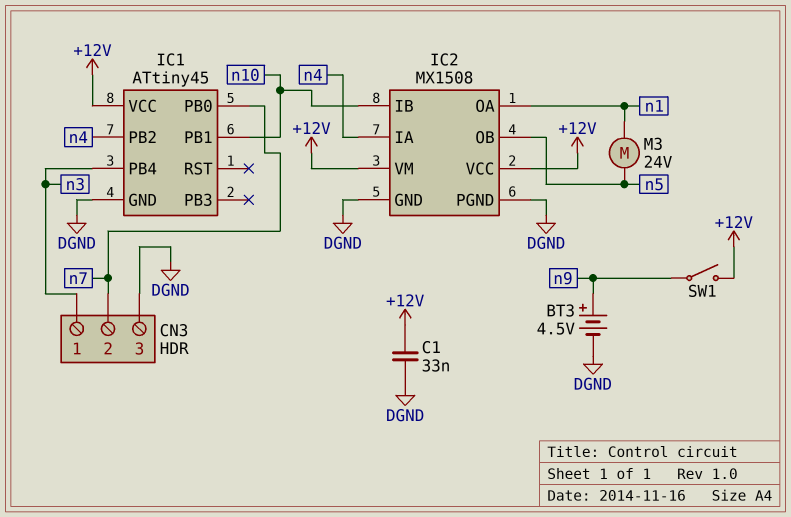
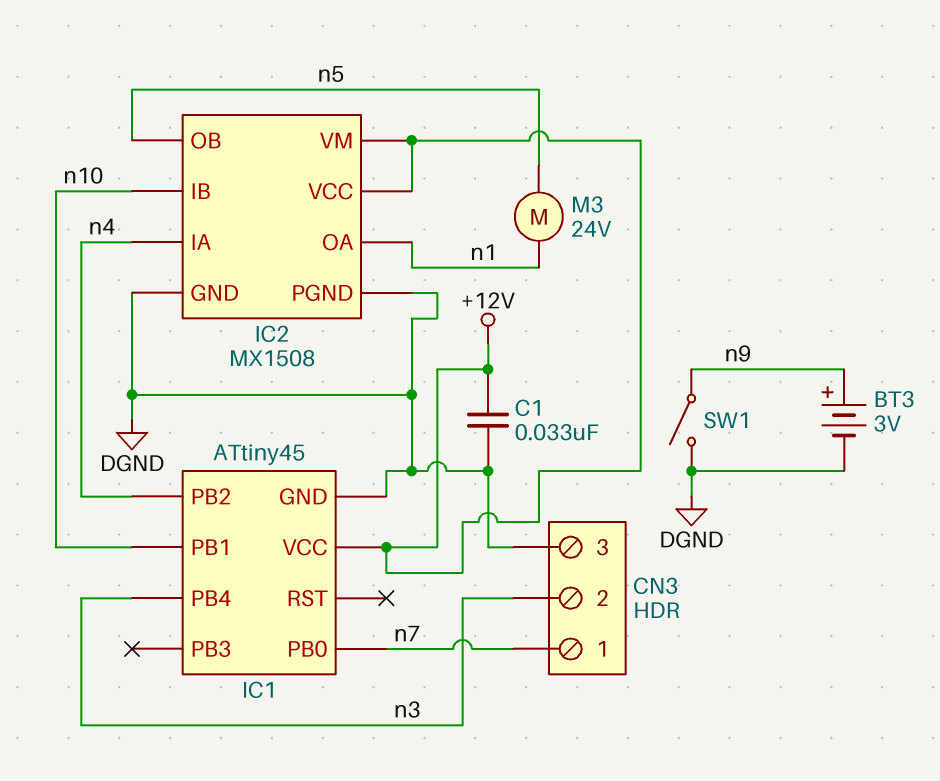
BT3: 4.5V (plus n9, minus DGND) -> 3V (plus n9, minus DGND)
CN3 pin 1: n3 -> n7
CN3 pin 2: n7 -> n3
SW1: switch (+12V, n9) -> switch (DGND, n9)

